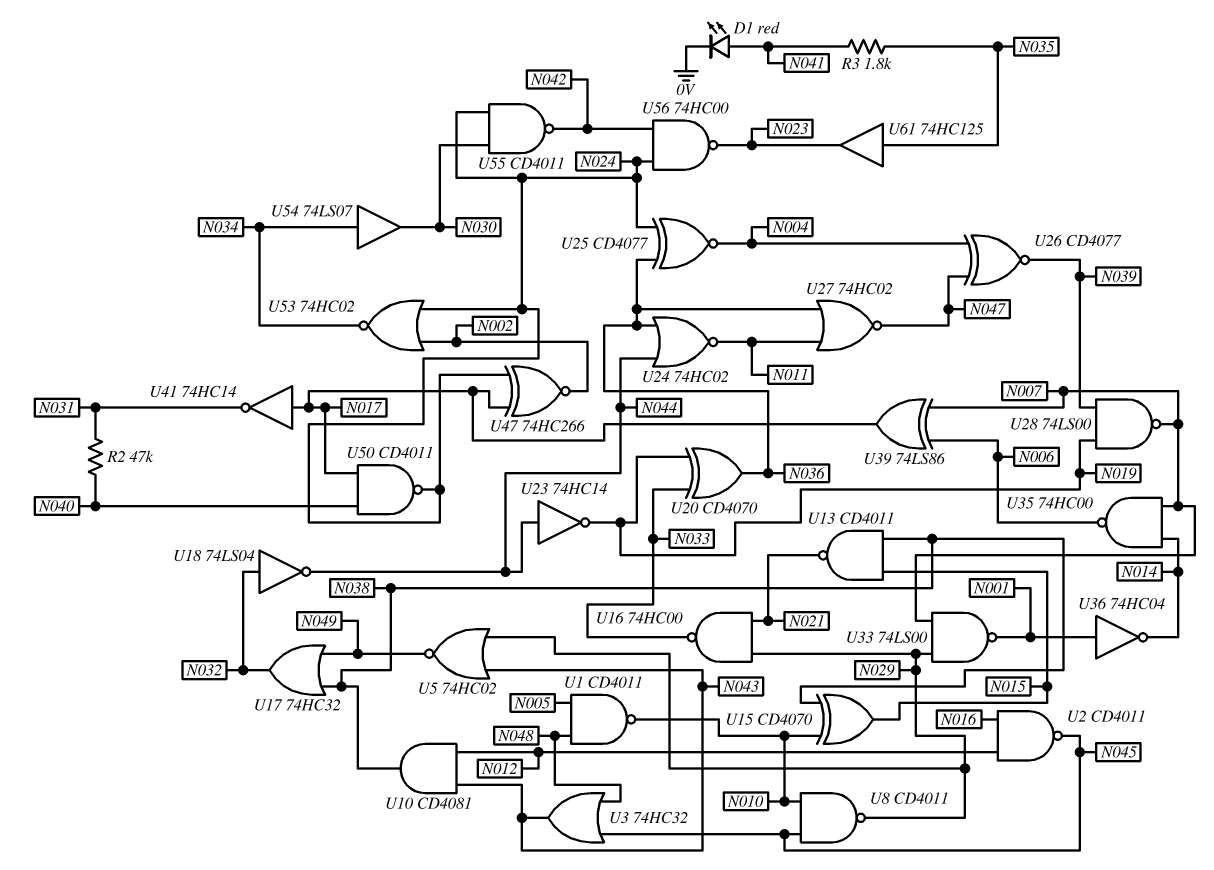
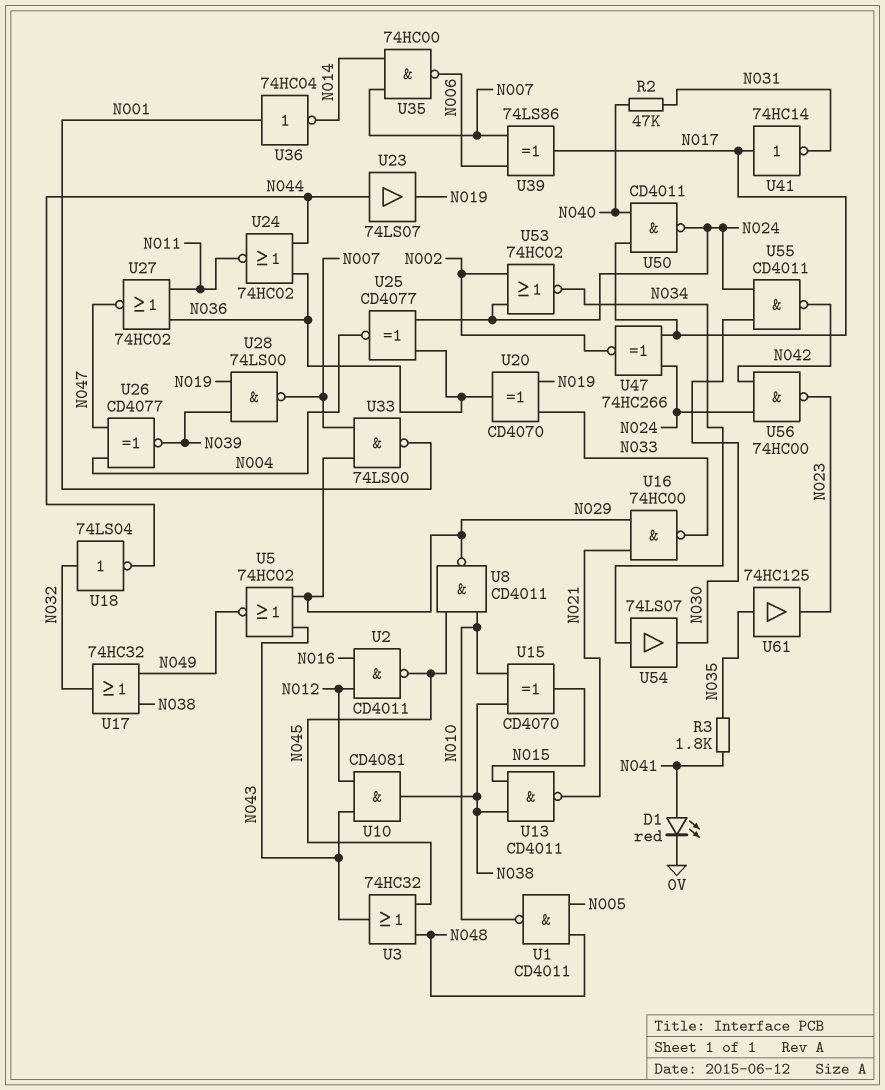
U23: NOT 74HC14 (in N044, out N019) -> buffer 74LS07 (in N044, out N019)

